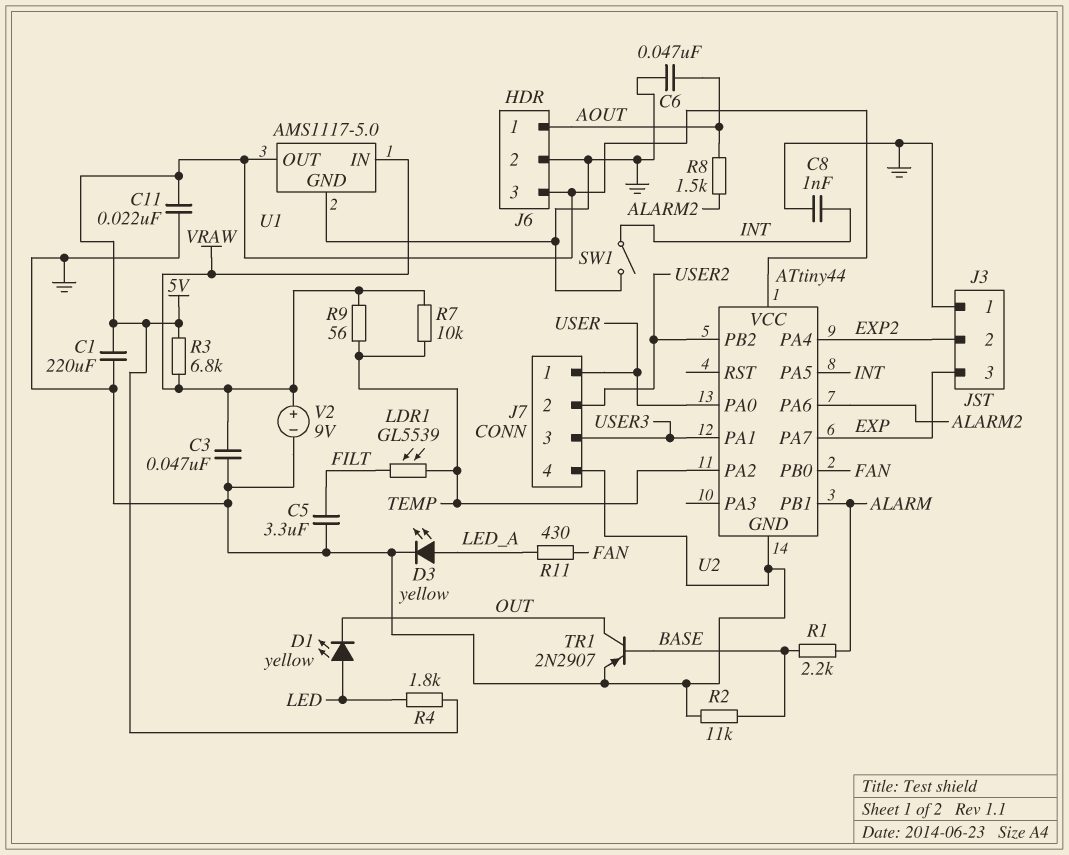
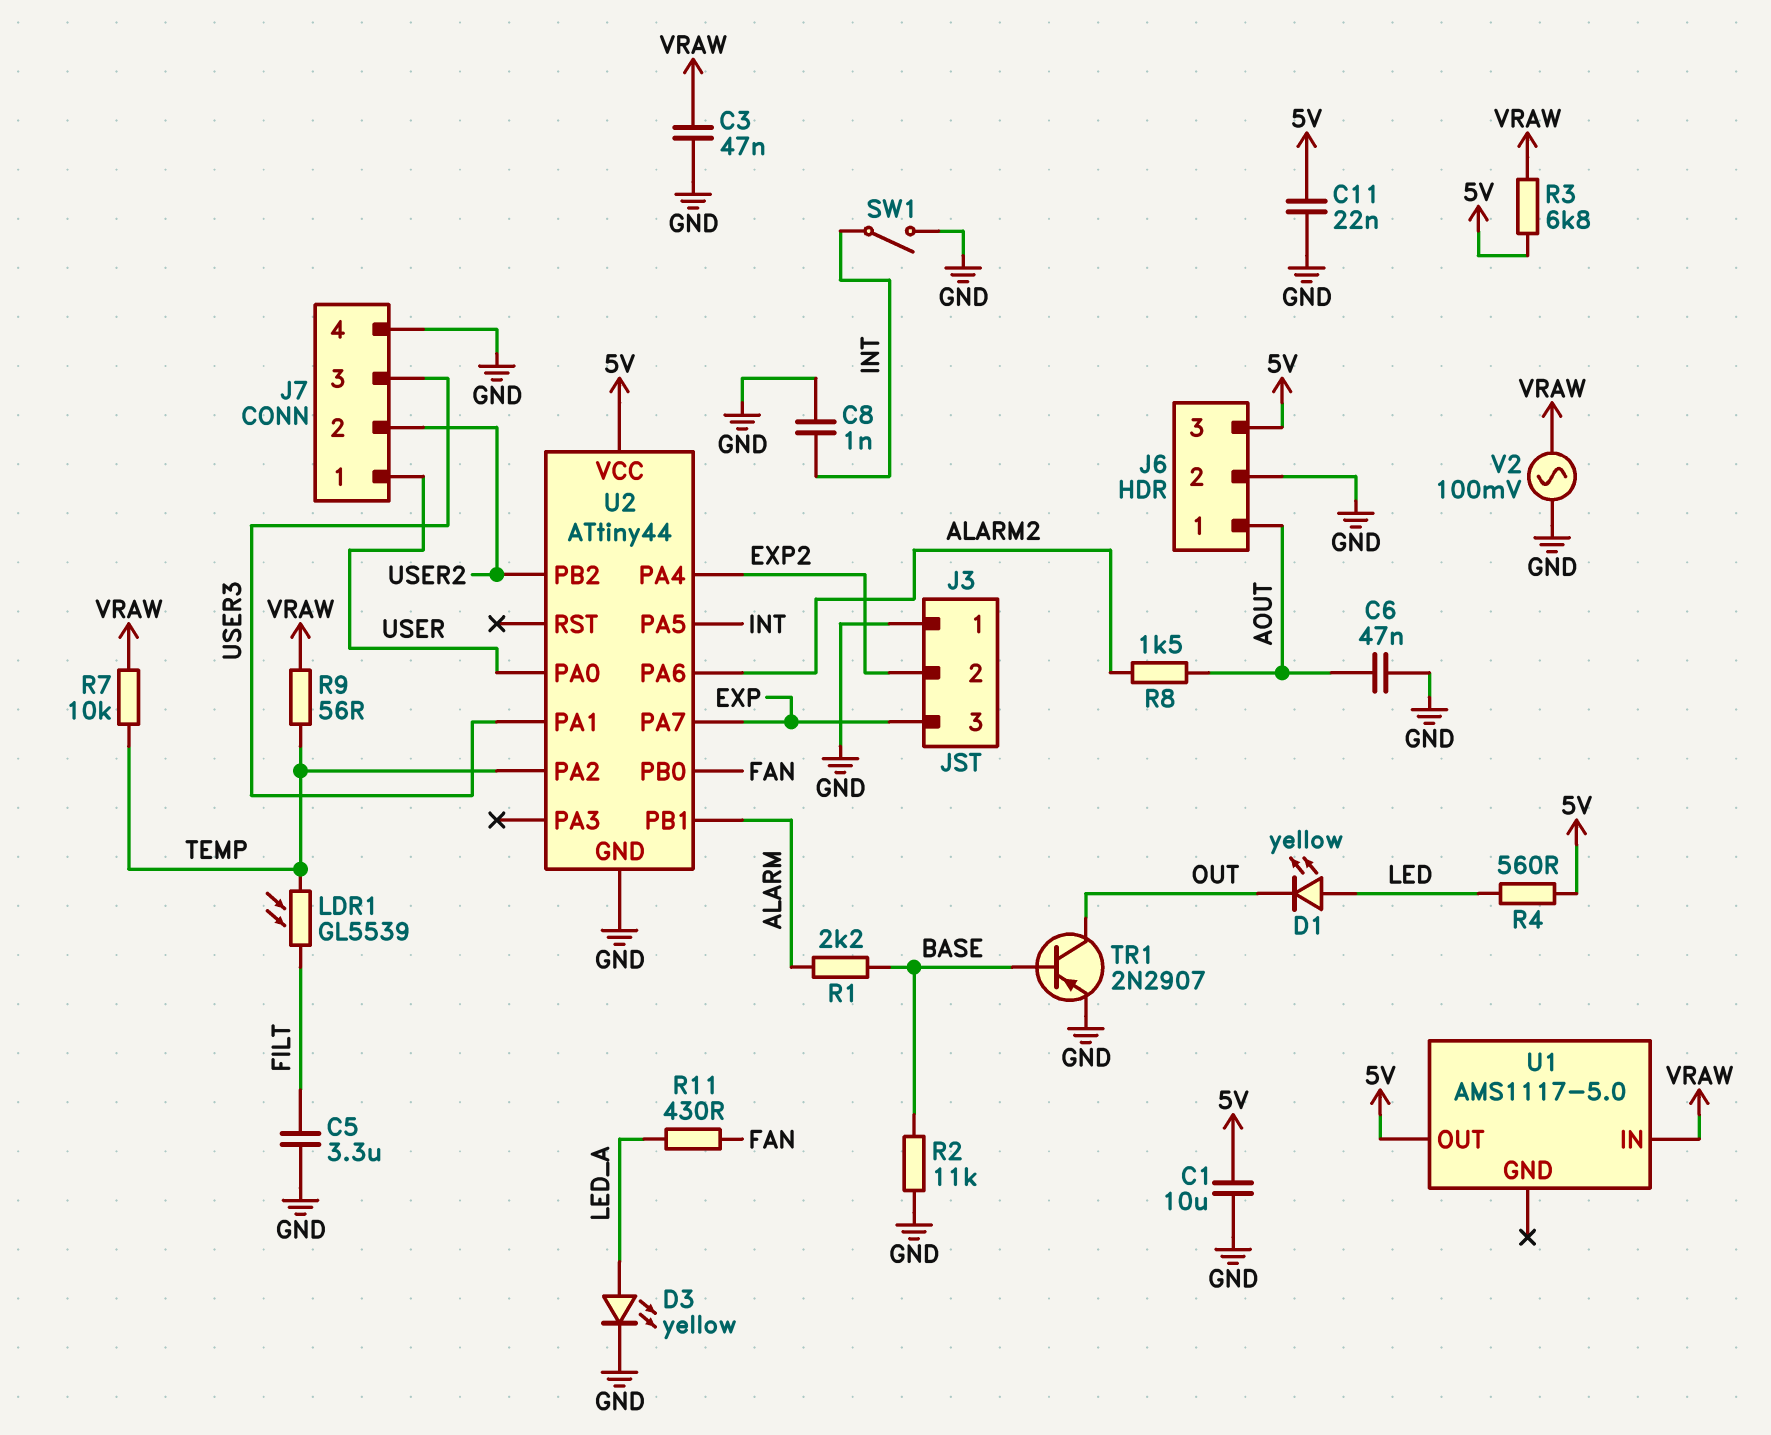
C1: 220uF (5V, GND) -> 10uF (5V, GND)
R4: 1.8k (5V, LED) -> 560 (5V, LED)
U1 pin GND: GND -> none
V2: 9V (plus VRAW, minus GND) -> AC 100mV (GND, VRAW)

